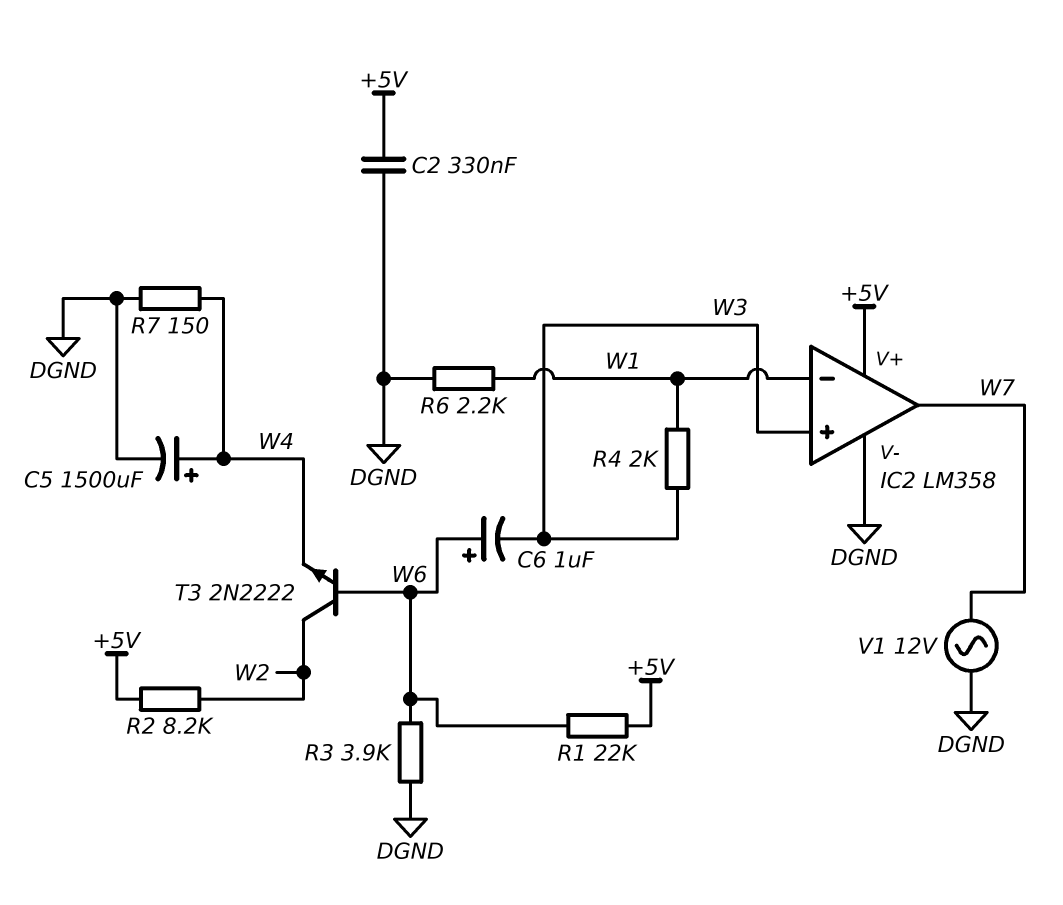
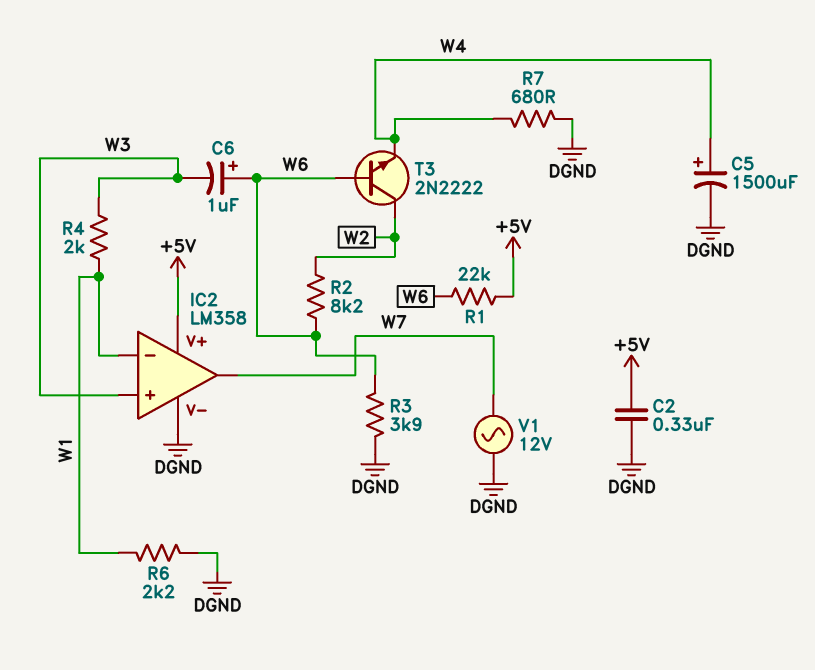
R2: 8.2k (+5V, W2) -> 8.2k (W2, W6)
R7: 150 (DGND, W4) -> 680 (DGND, W4)

